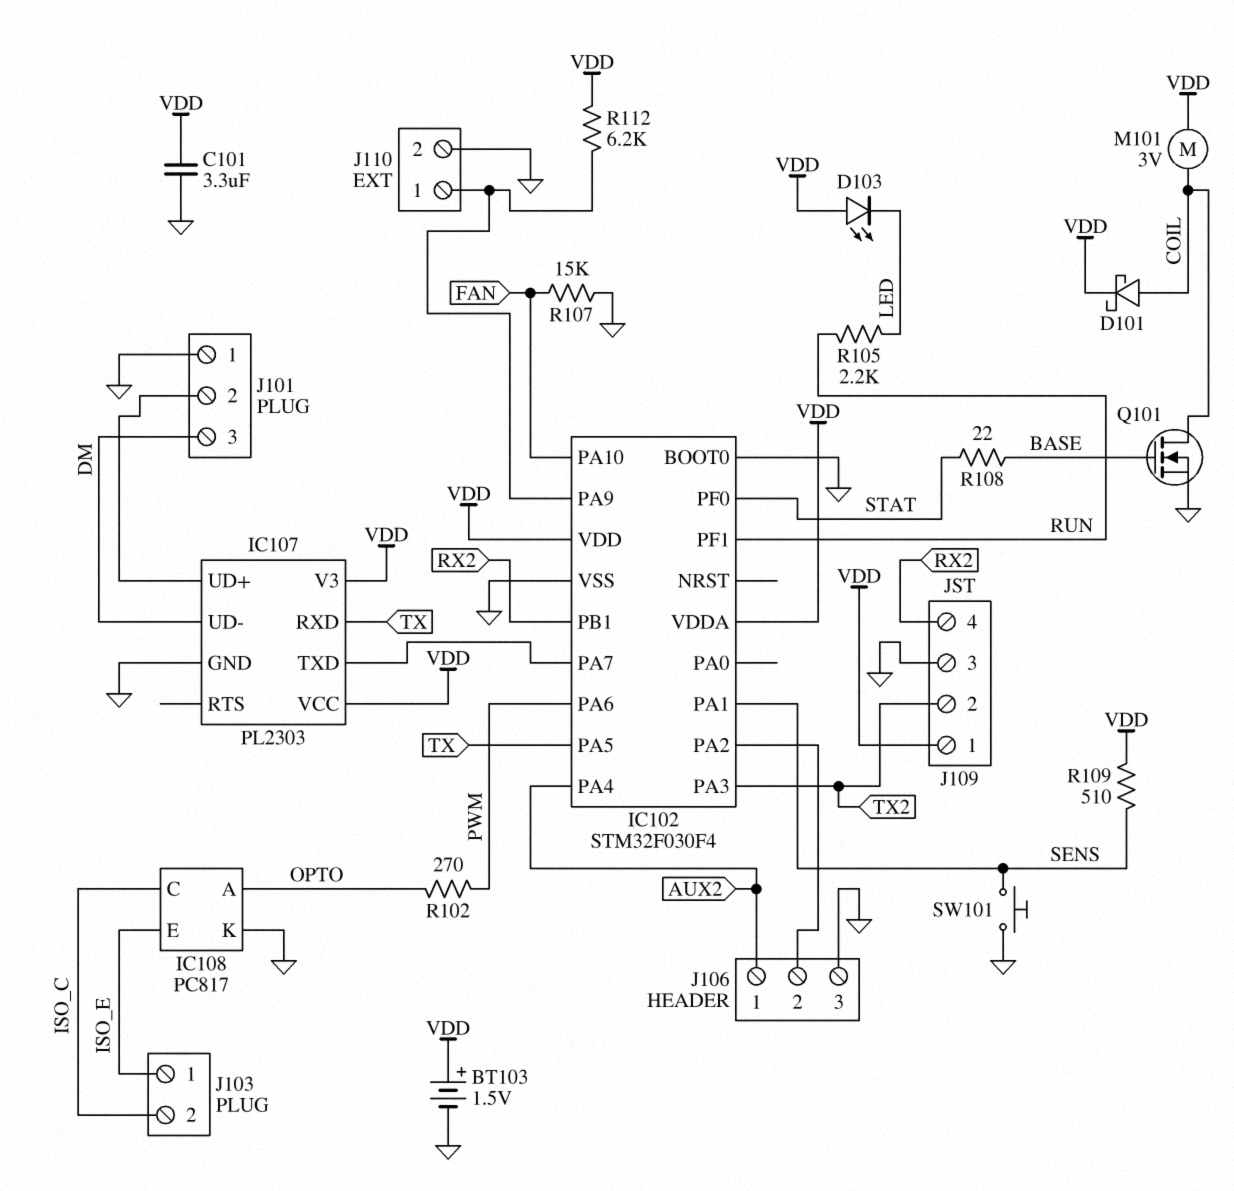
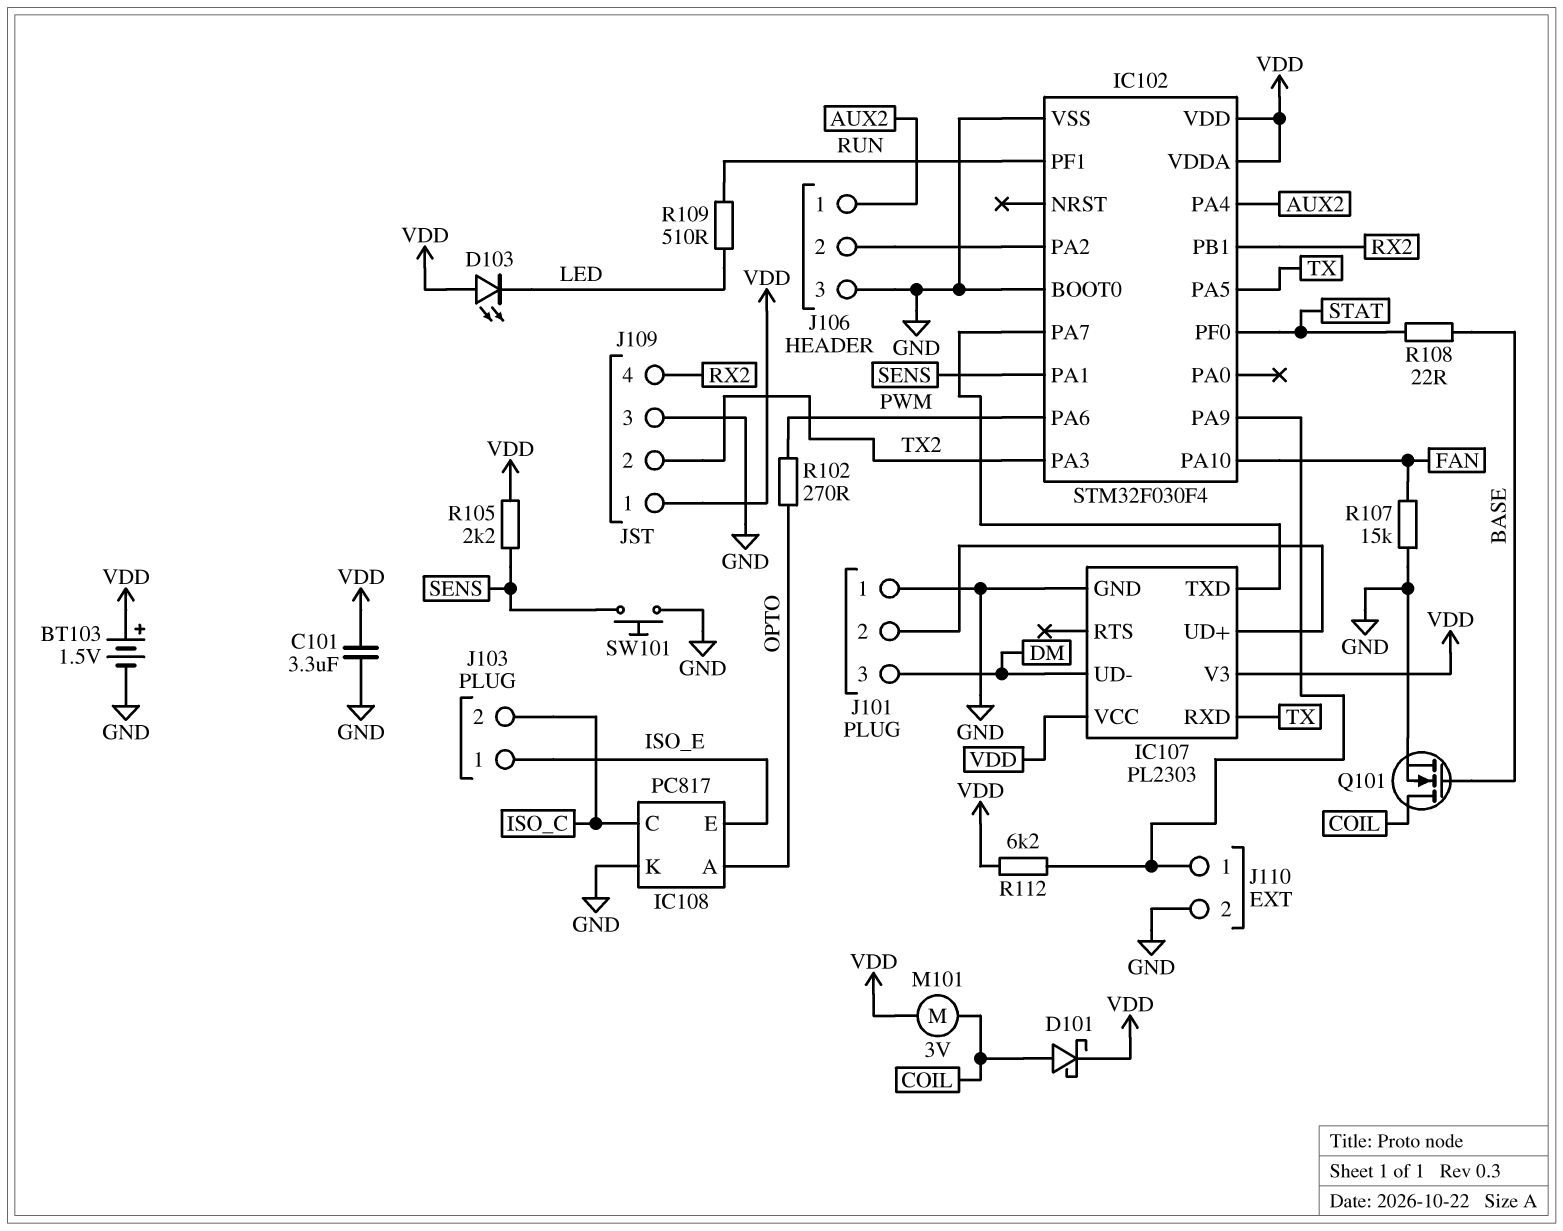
R105: 2.2k (LED, RUN) -> 2.2k (SENS, VDD)
R109: 510 (SENS, VDD) -> 510 (LED, RUN)

